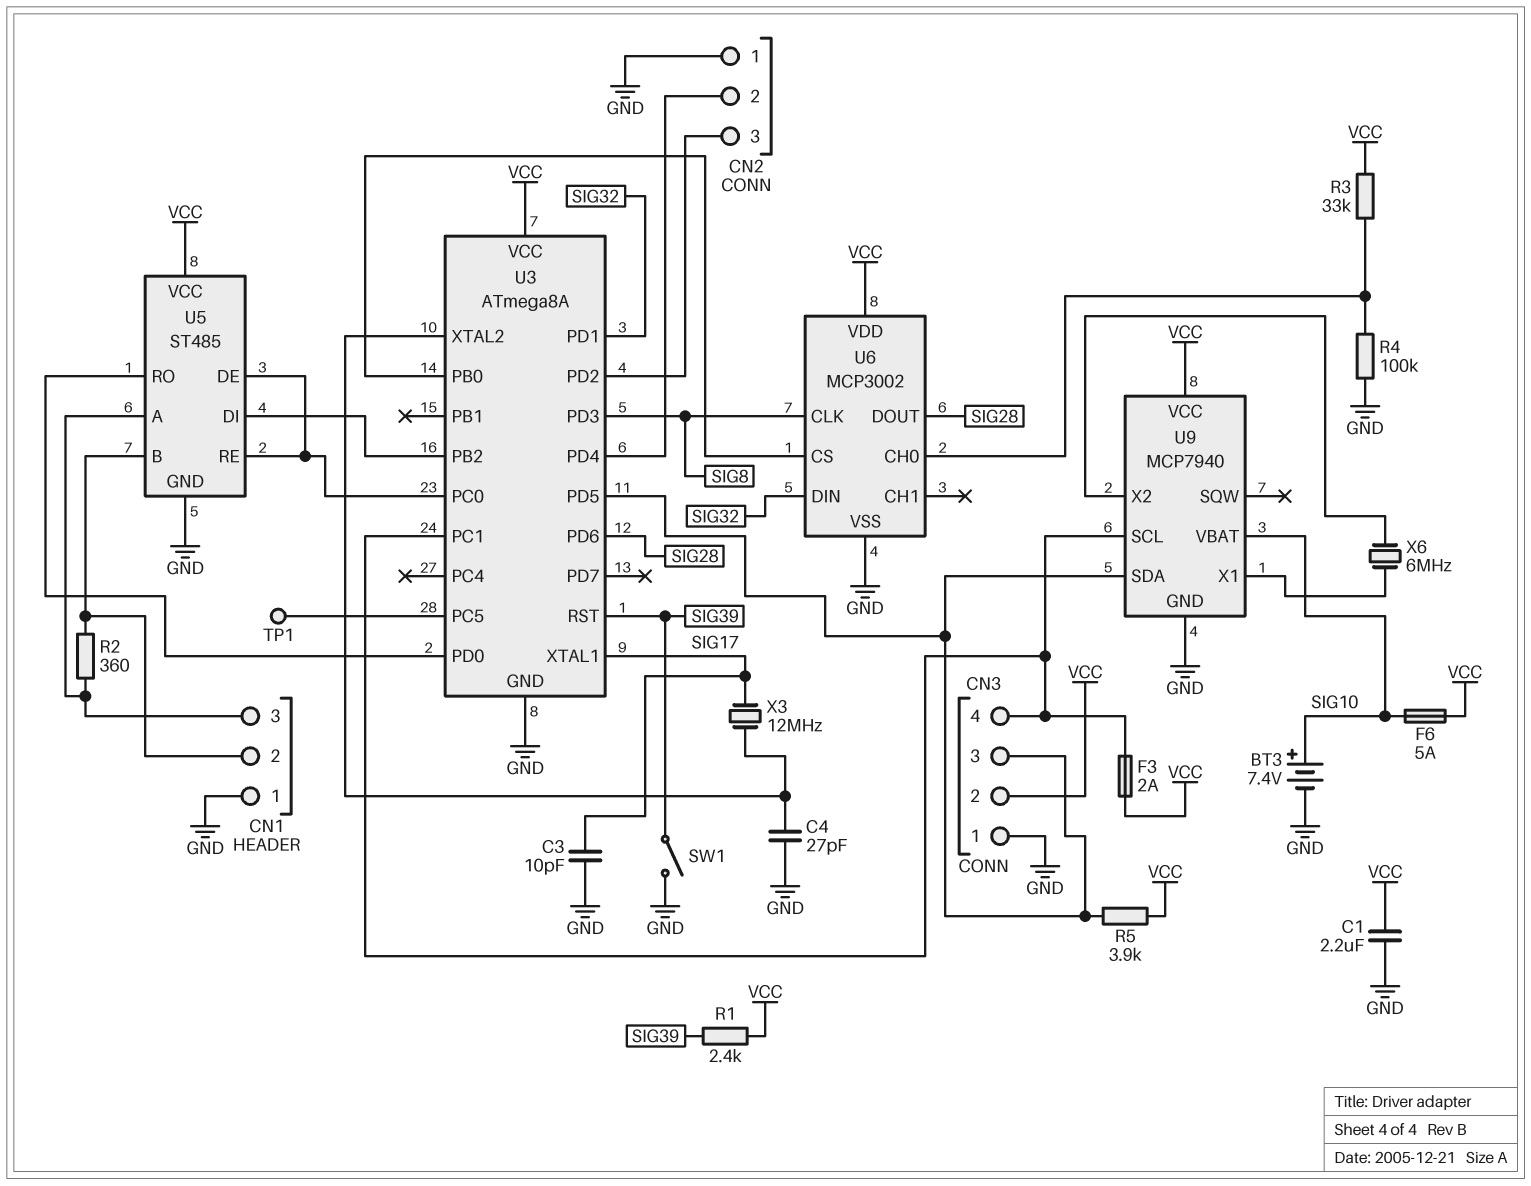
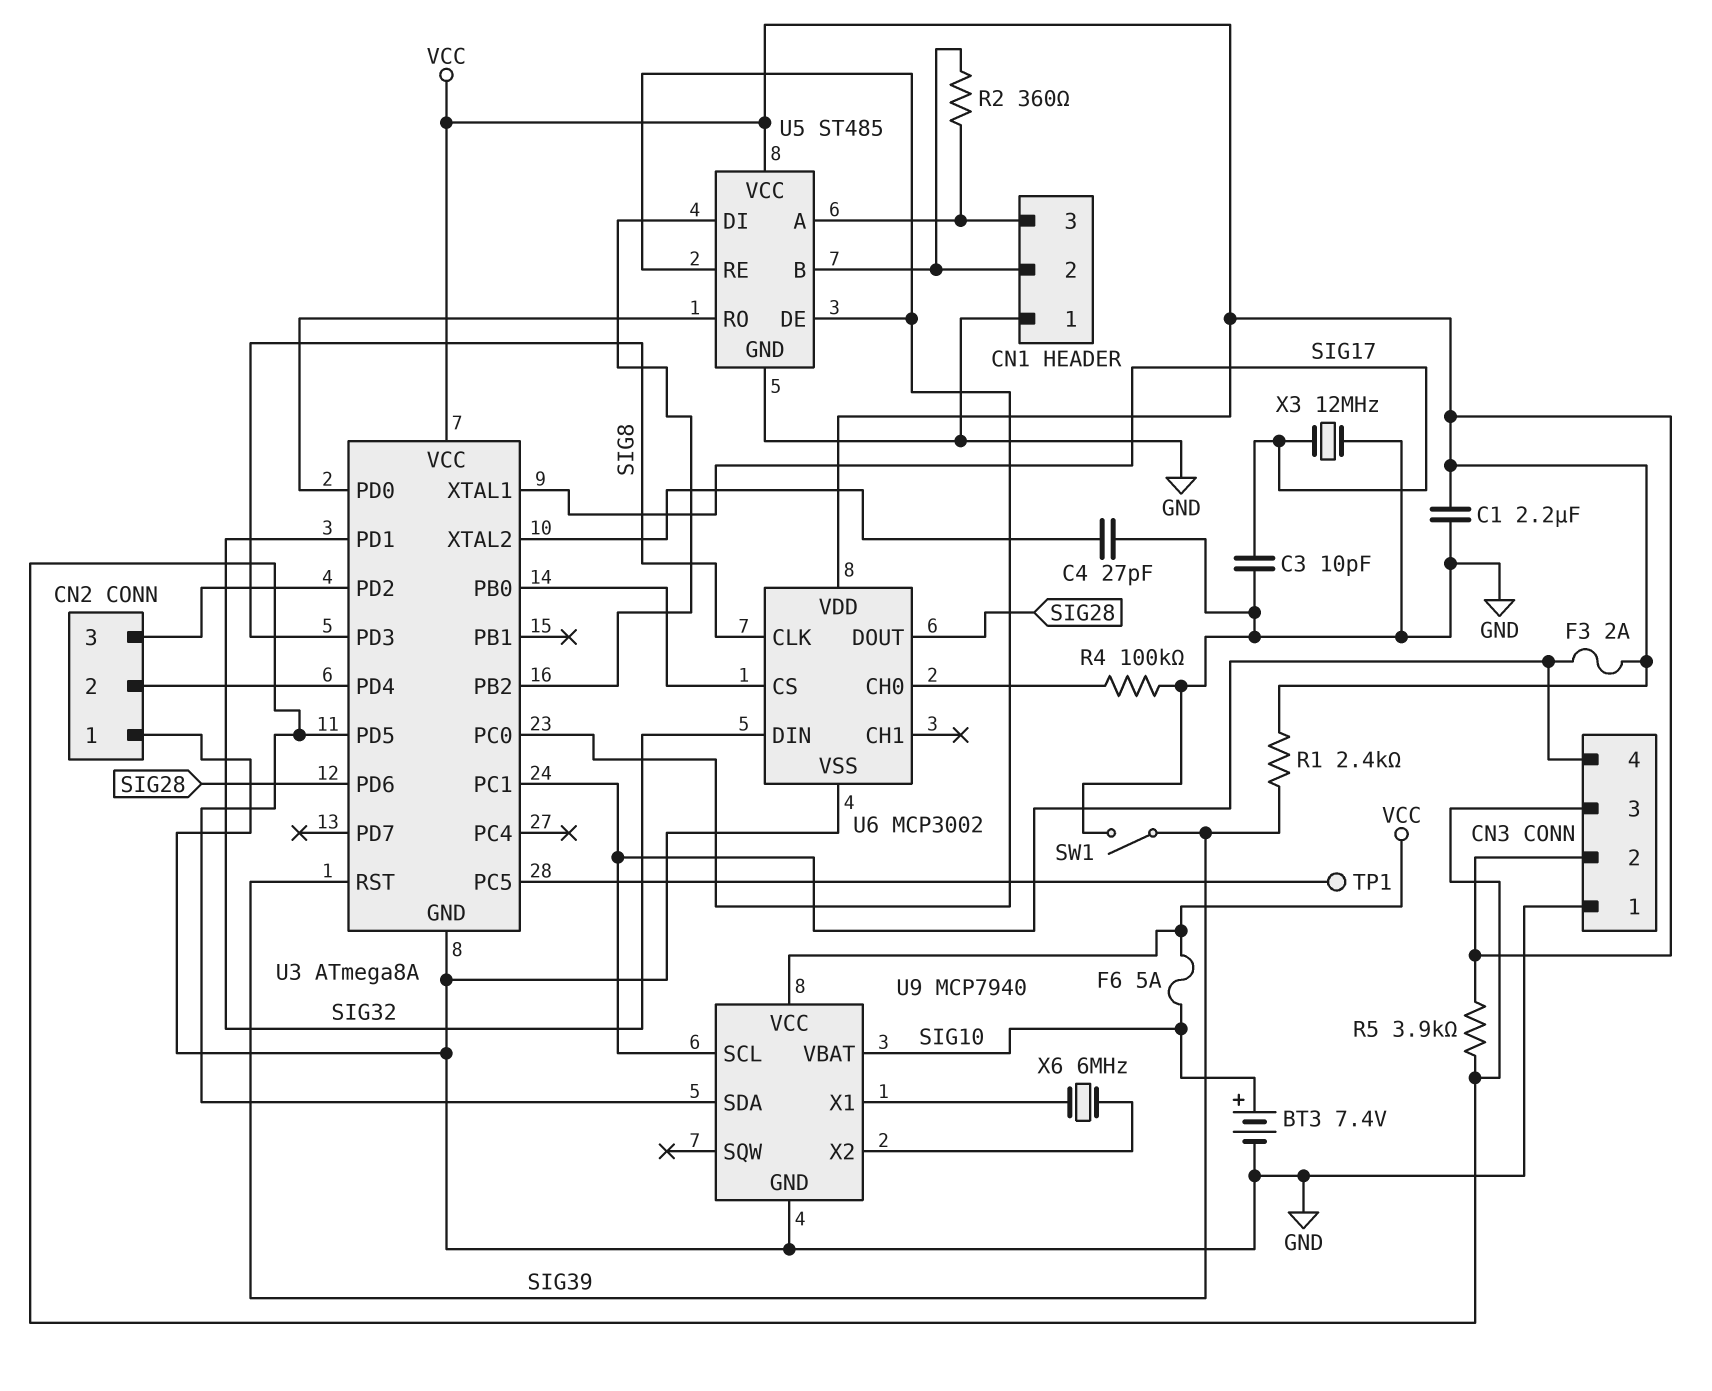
R3: 33k (U6/CH0, VCC) -> none
X3: 12MHz (SIG17, U3/XTAL2) -> 12MHz (GND, SIG17)

